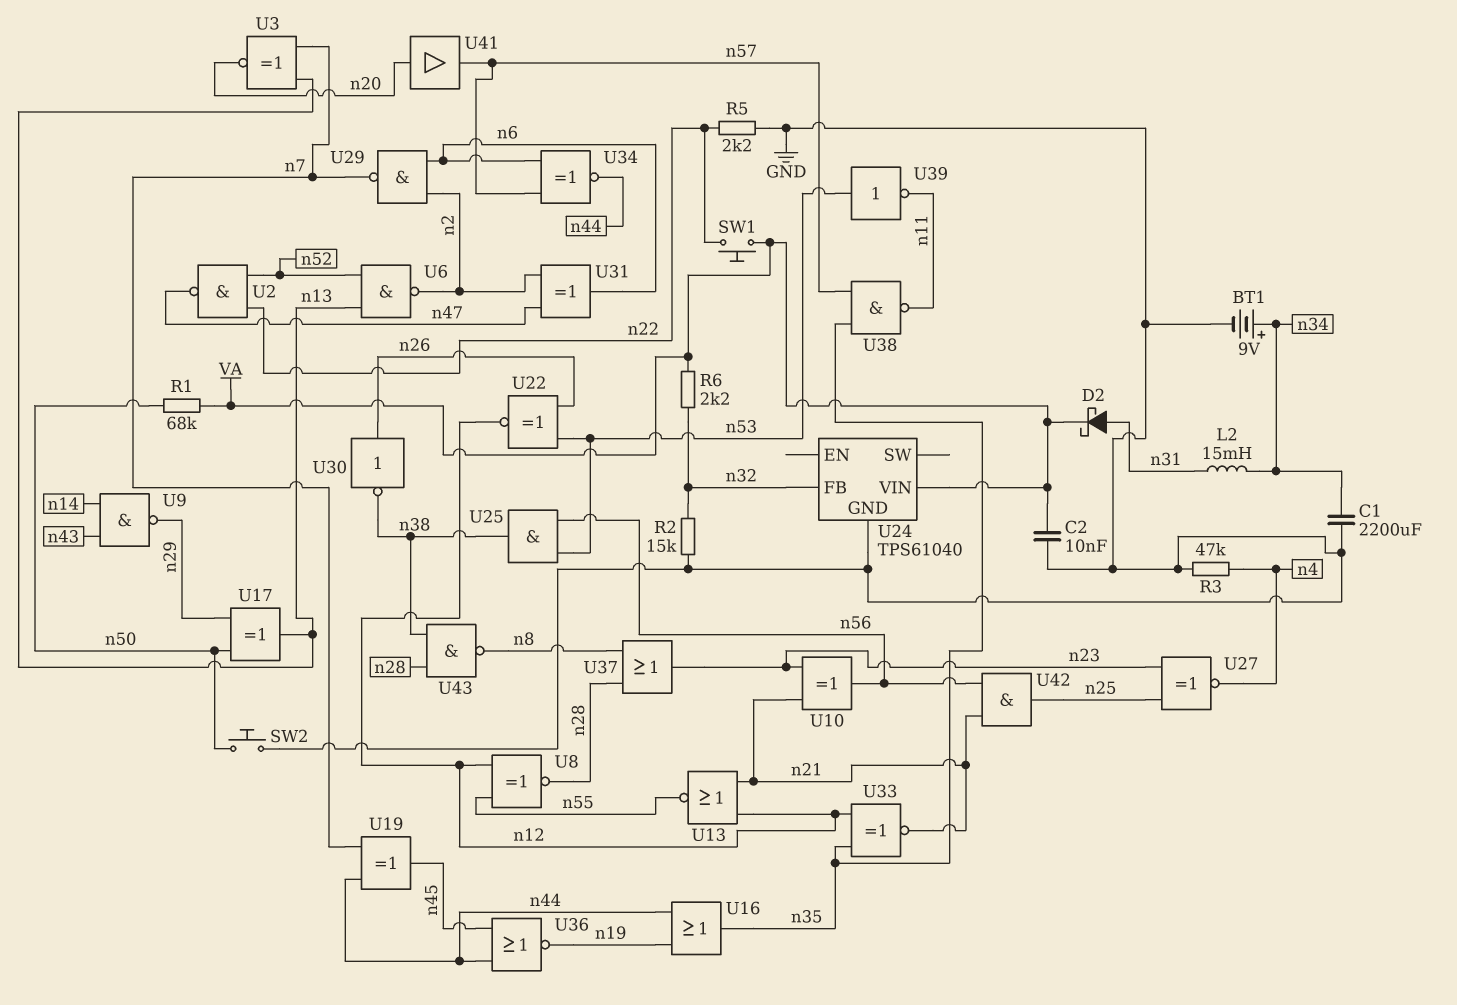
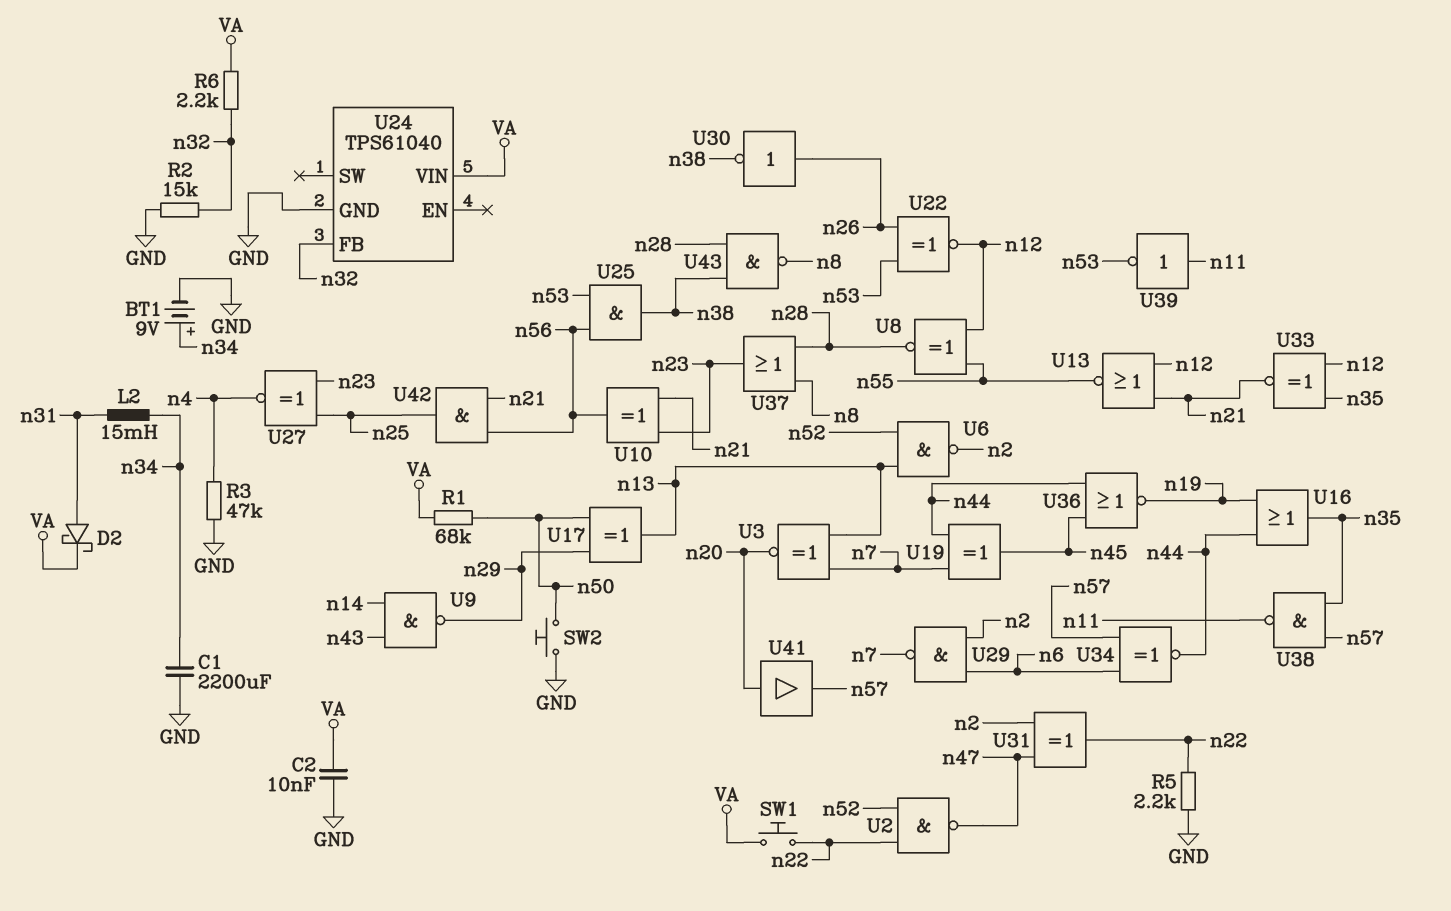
U31: XOR (in n2, in n47, out n6) -> XOR (in n2, in n47, out n22)
U39: NOT (in n53, out n11) -> NOT (in n11, out n53)

